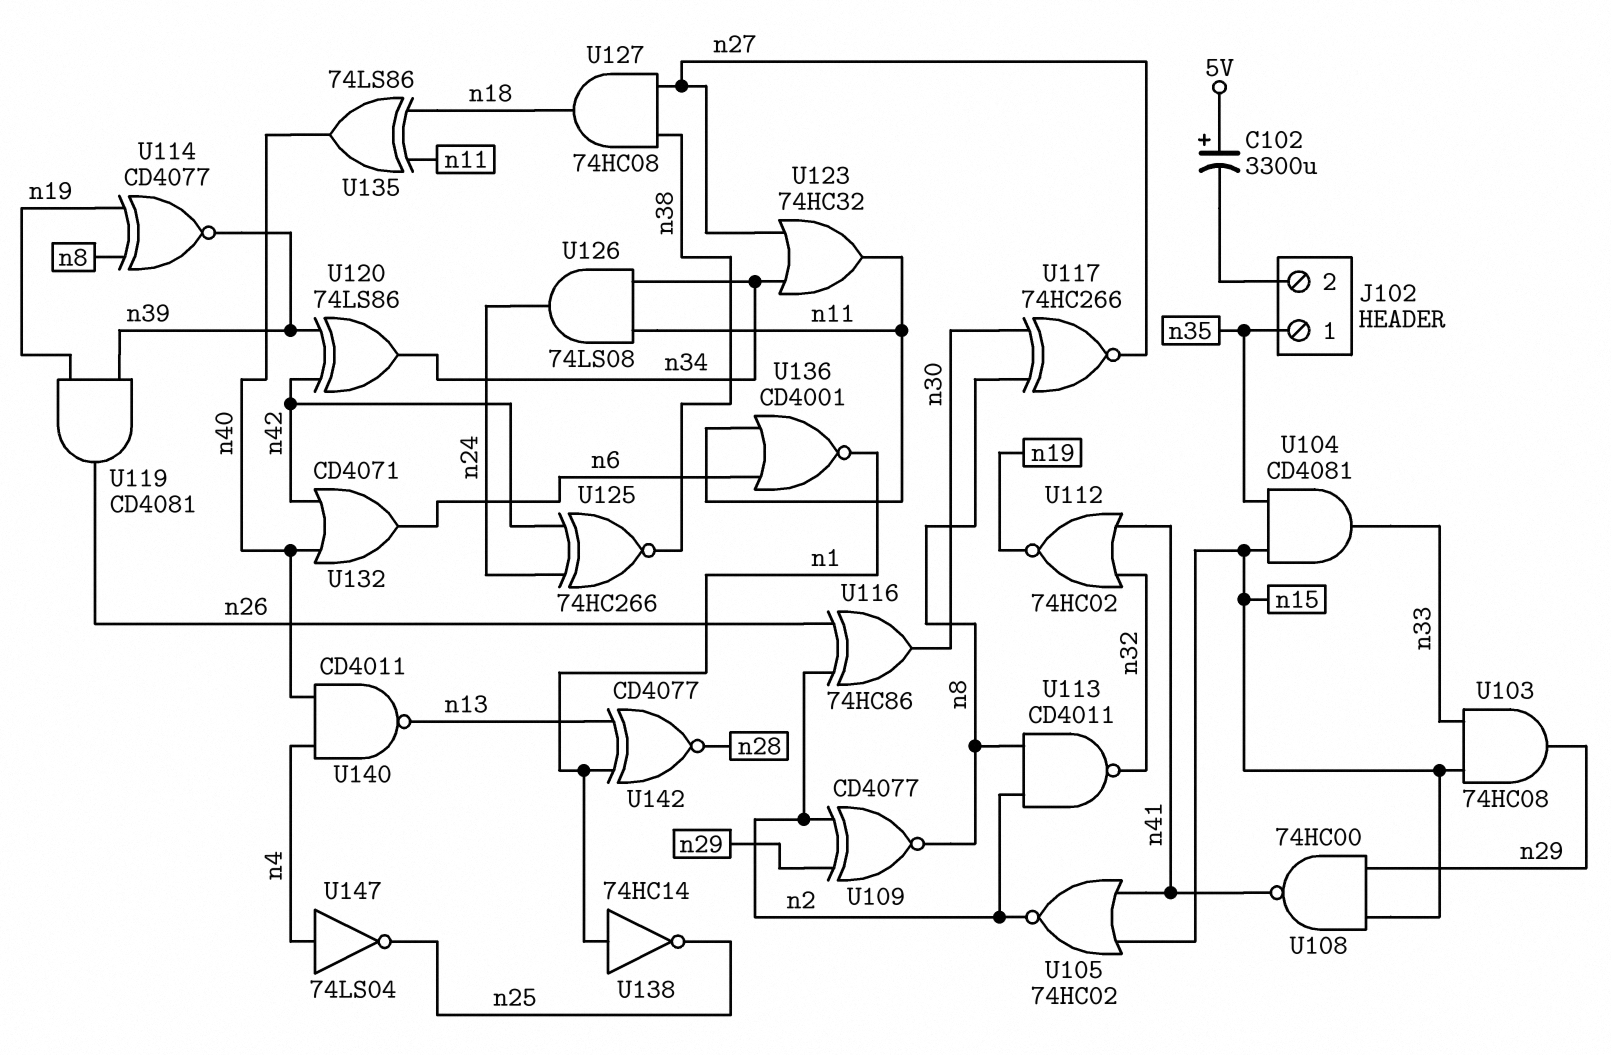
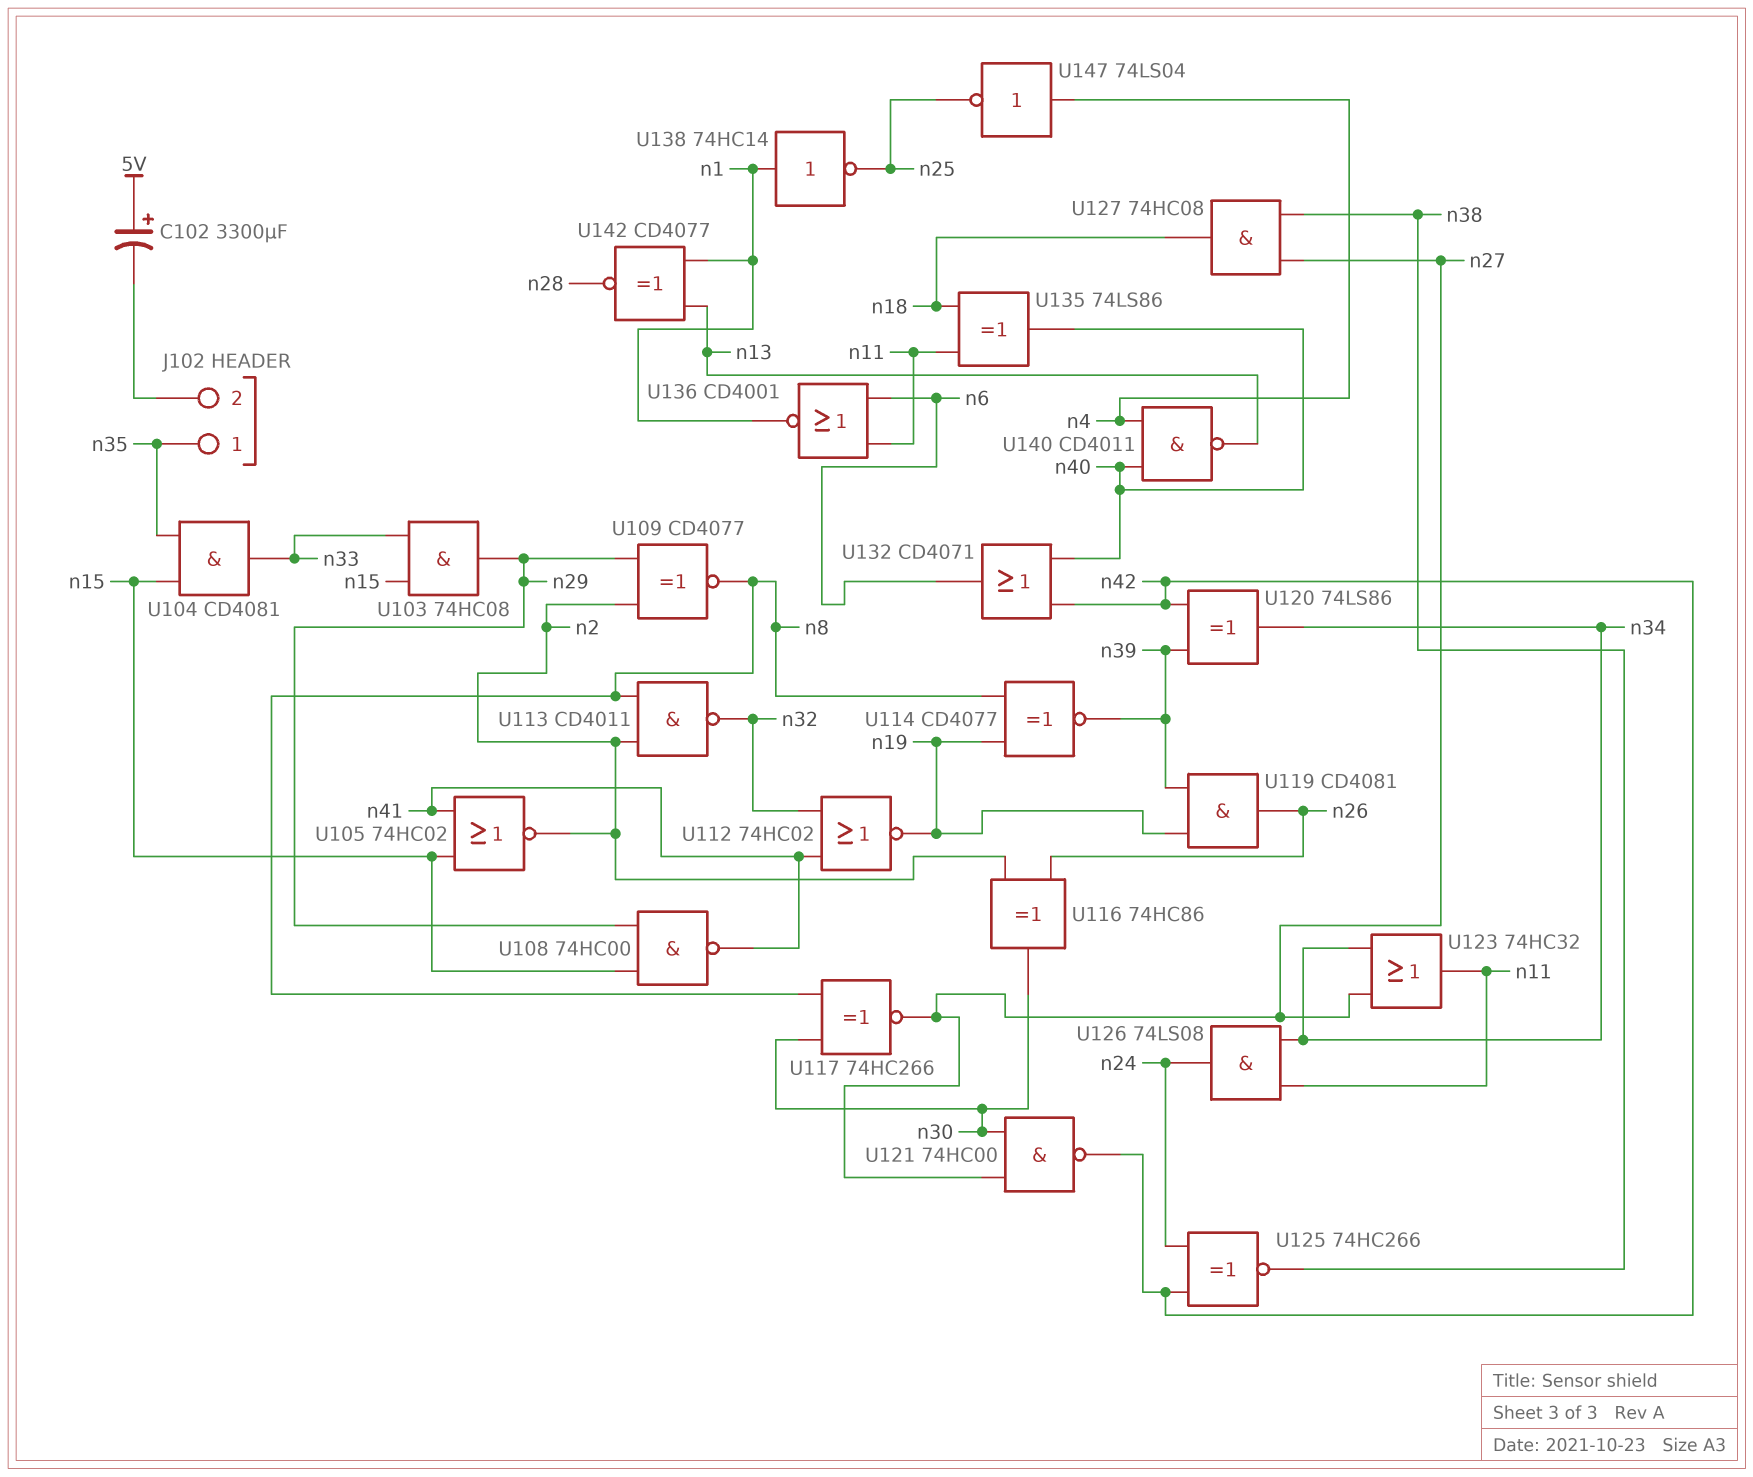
U121: none -> NAND 74HC00 (in n27, in n30, out n42)

